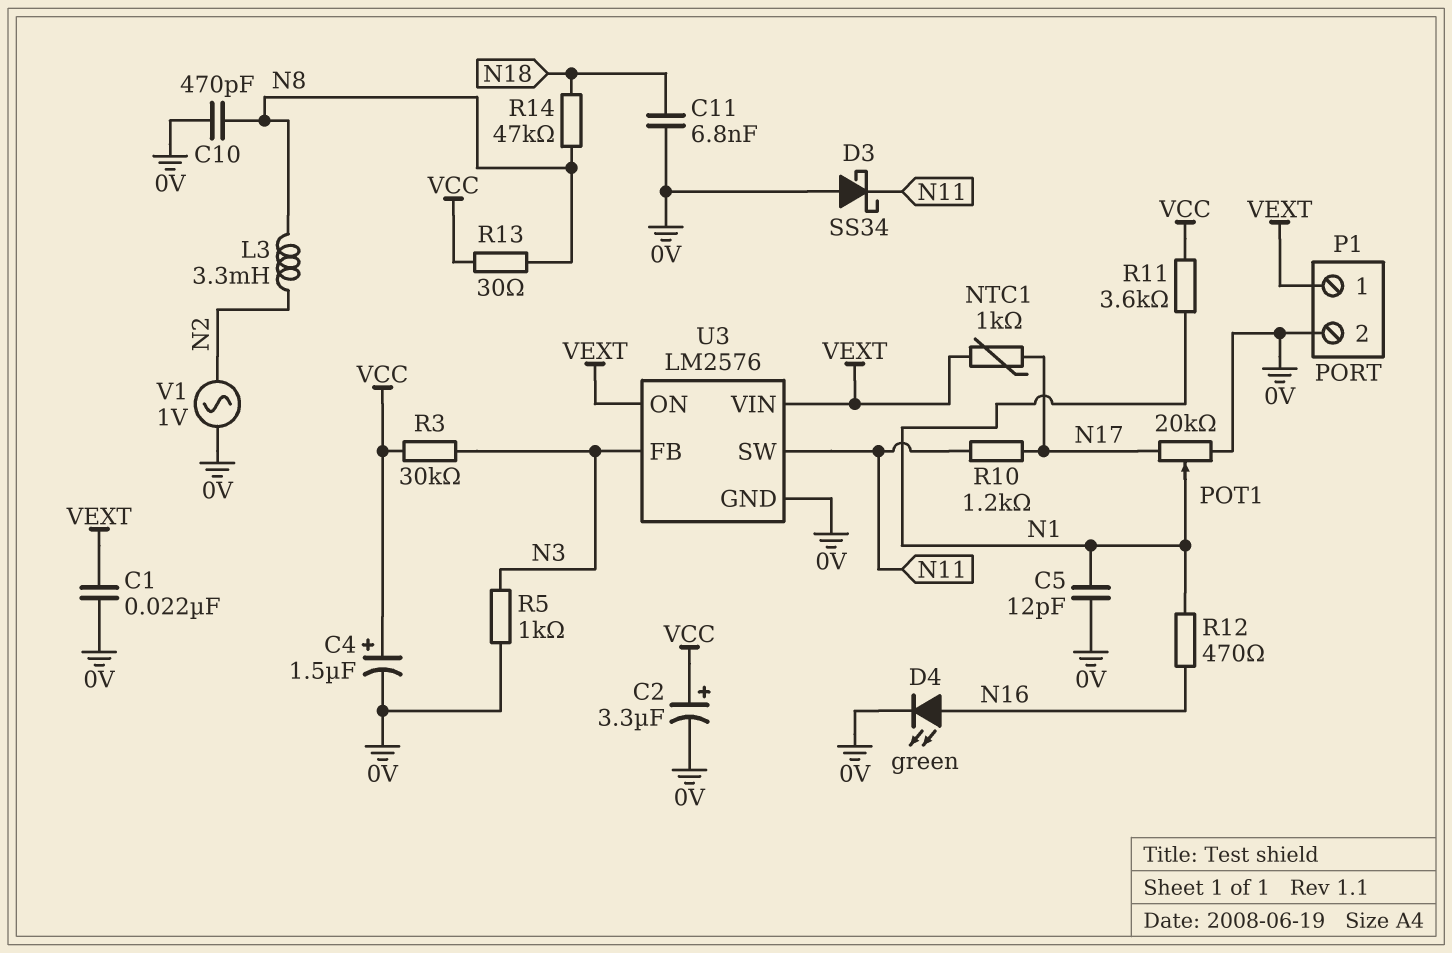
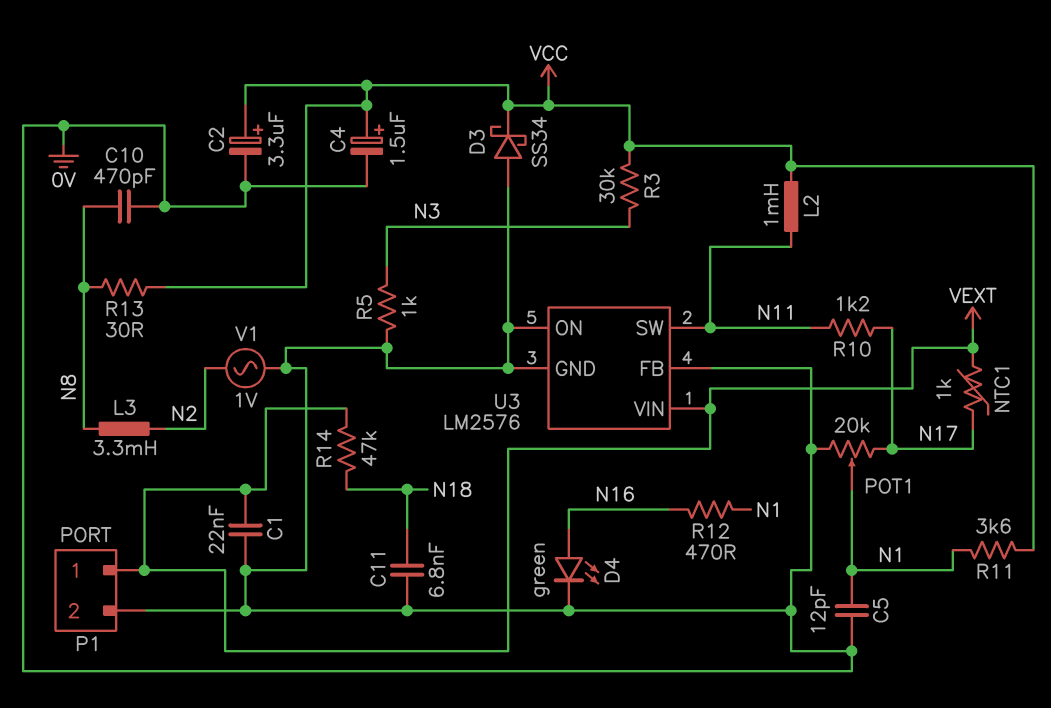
D3: schottky SS34 (A 0V, K N11) -> schottky SS34 (A 0V, K VCC)
L2: none -> 1mH (N11, VCC)
R14: 47k (N8, N18) -> 47k (N18, VEXT)
U3 pin FB: N3 -> 0V
U3 pin ON: VEXT -> 0V

